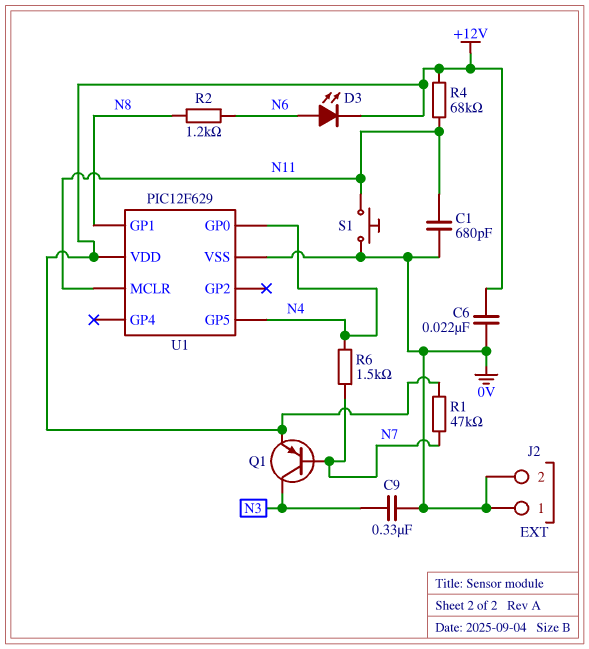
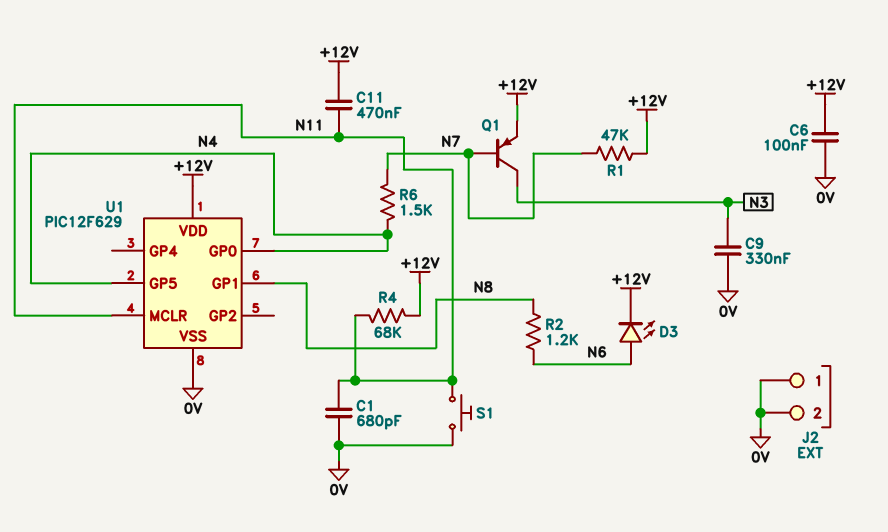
C6: 22nF (+12V, 0V) -> 100nF (+12V, 0V)
C11: none -> 470nF (+12V, N11)

